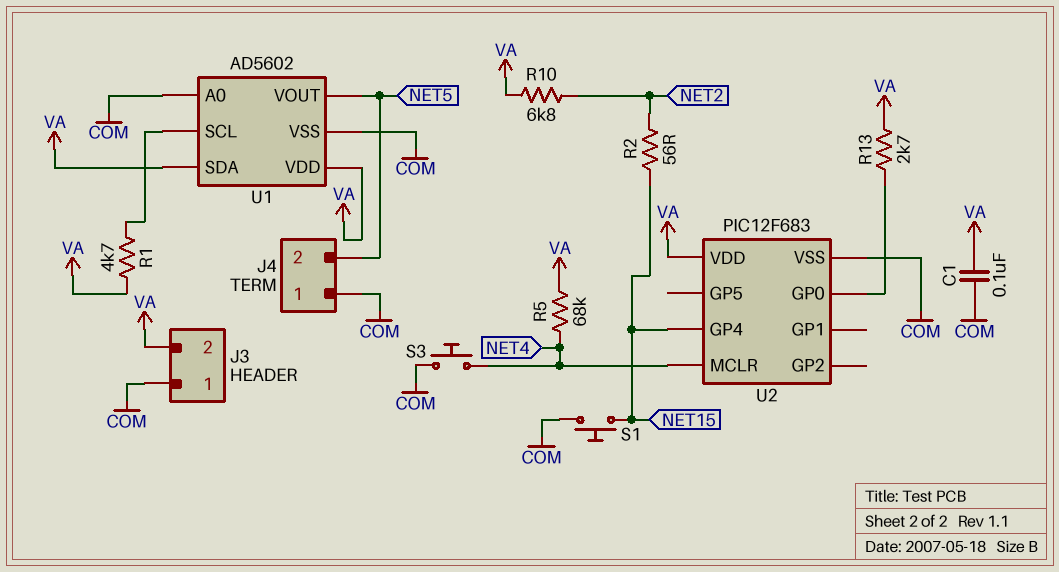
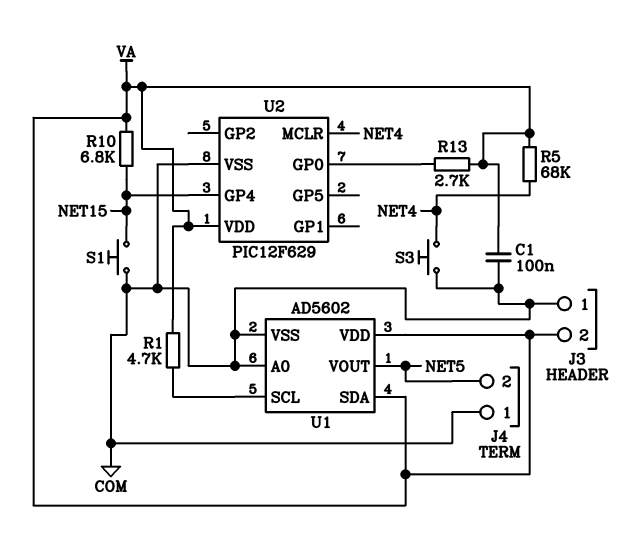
R2: 56 (NET2, NET15) -> none
R10: 6.8k (NET2, VA) -> 6.8k (NET15, VA)
U2: PIC12F683 -> PIC12F629

